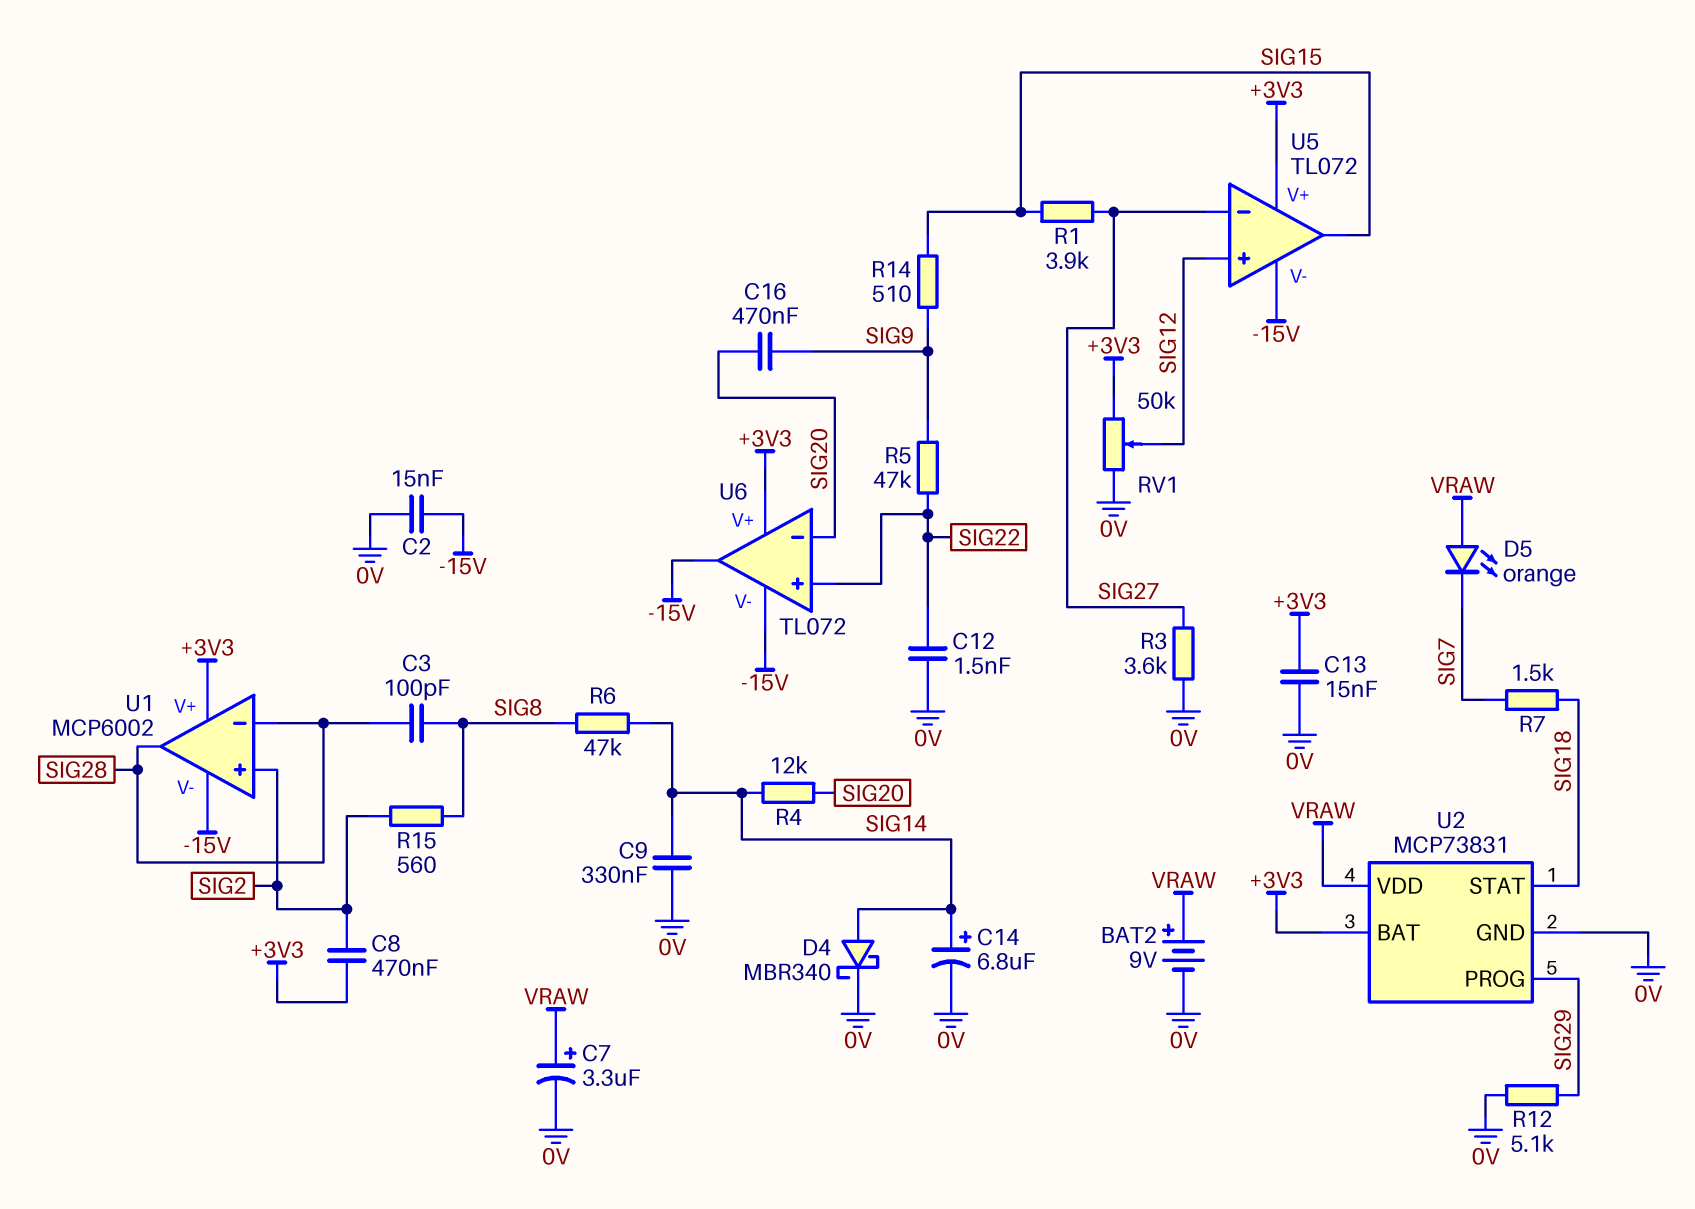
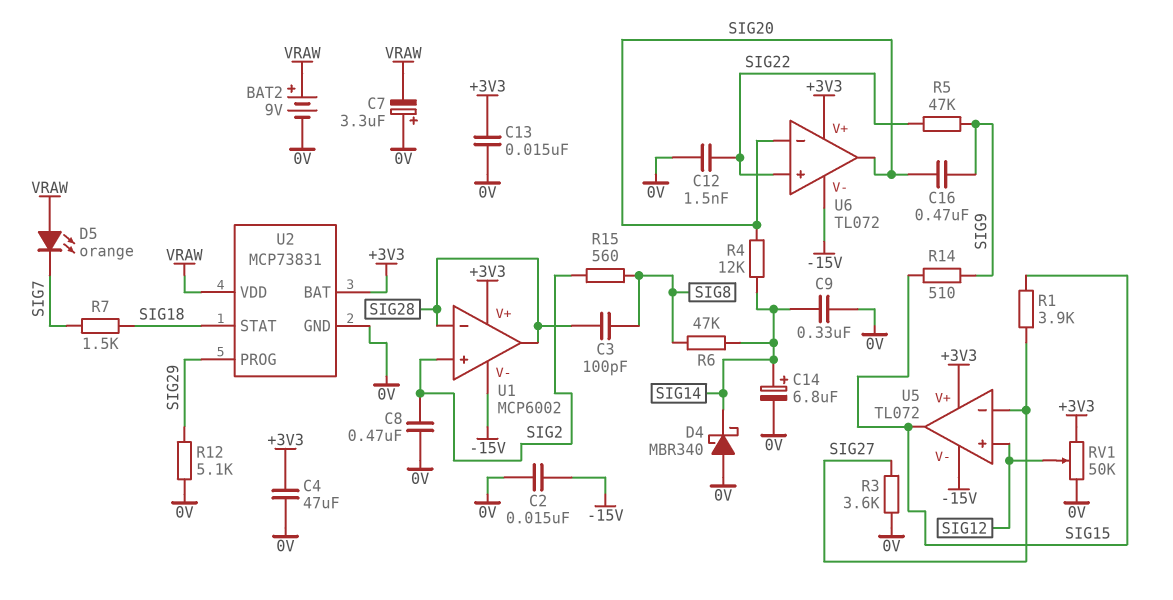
C4: none -> 47uF (+3V3, 0V)
C7: 3.3uF (plus VRAW, minus 0V) -> 3.3uF (plus 0V, minus VRAW)
C8: 470nF (+3V3, SIG2) -> 470nF (0V, SIG2)
D4: schottky MBR340 (A SIG14, K 0V) -> schottky MBR340 (A 0V, K SIG14)
U6 pin out: -15V -> SIG20

